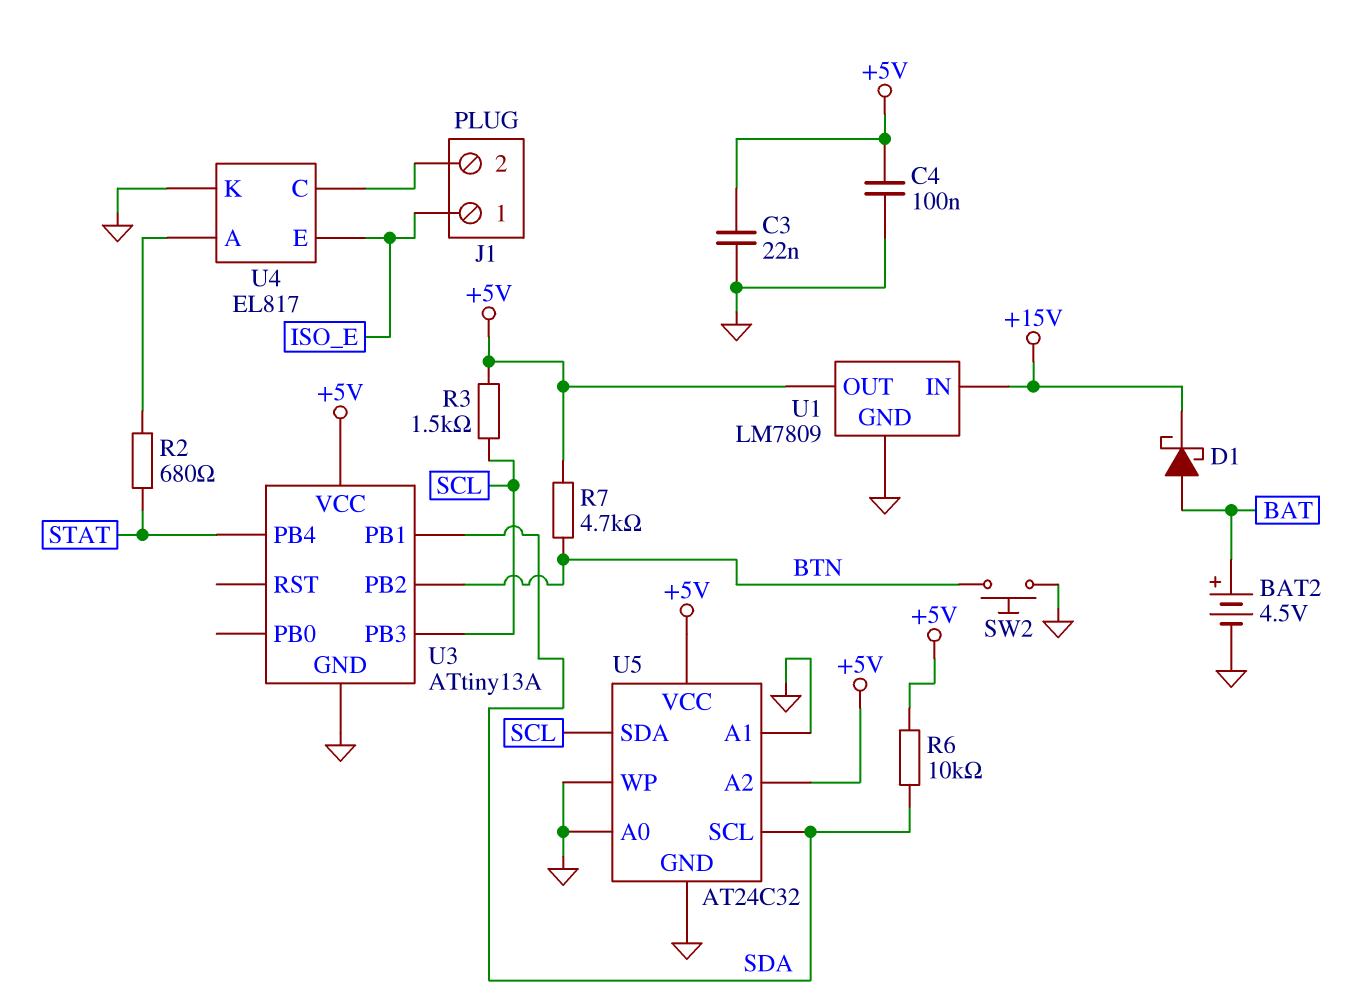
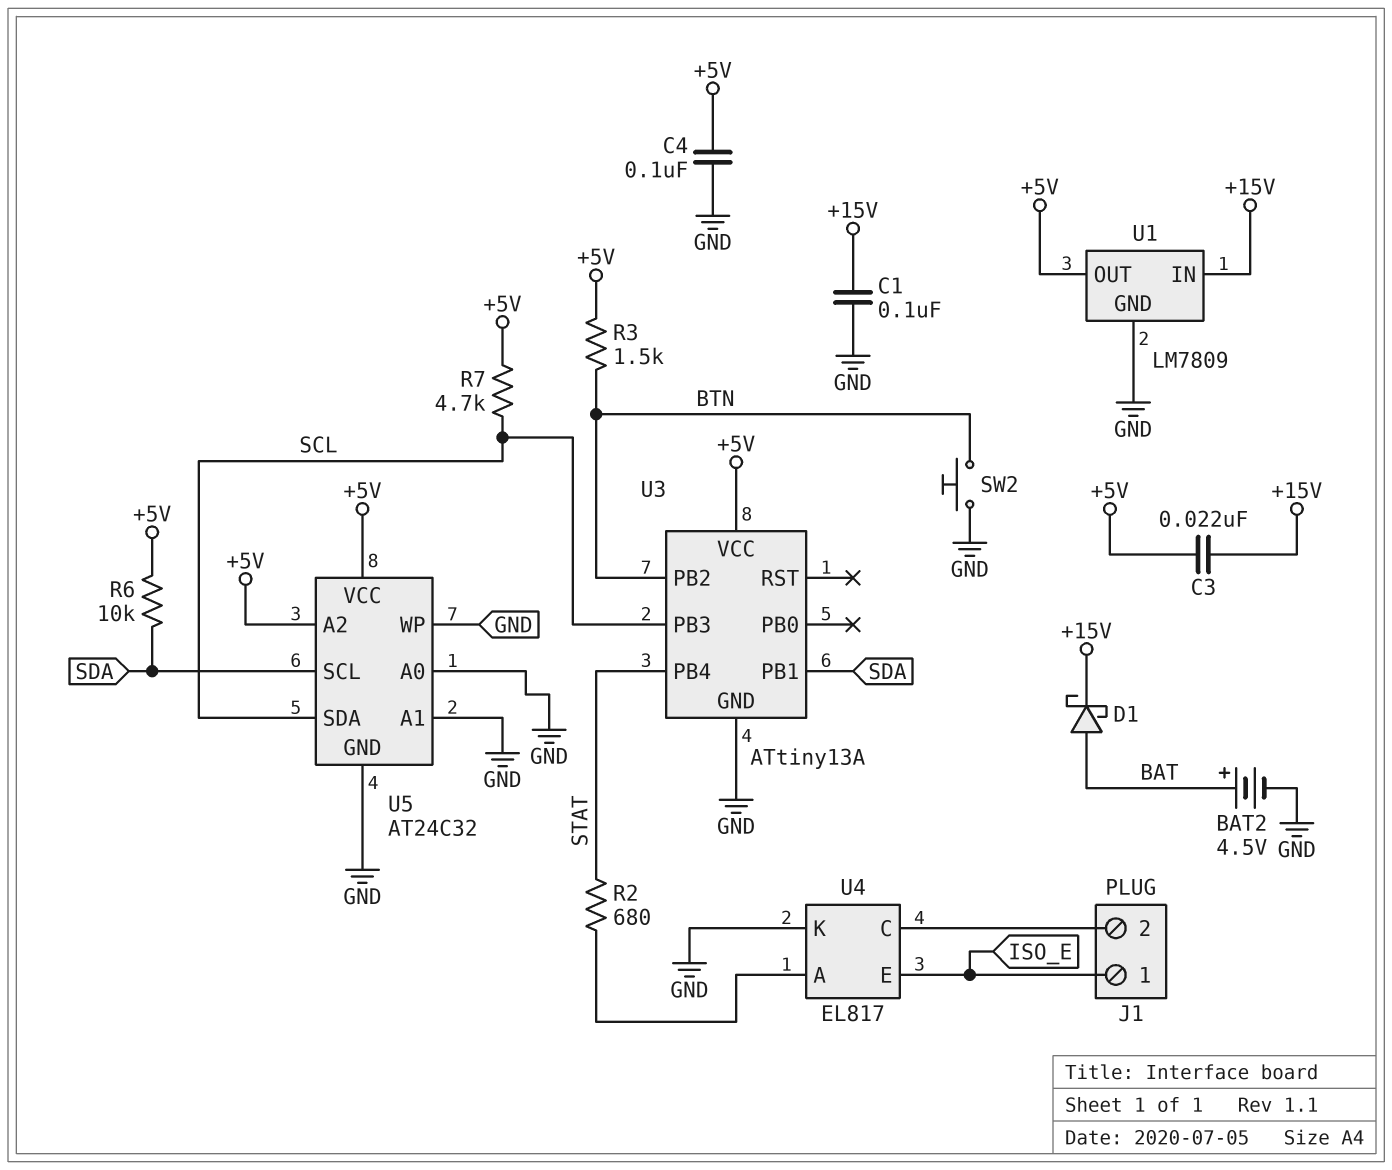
C1: none -> 100nF (+15V, GND)
C3: 22nF (+5V, GND) -> 22nF (+5V, +15V)
R3: 1.5k (+5V, SCL) -> 1.5k (+5V, BTN)
R7: 4.7k (+5V, BTN) -> 4.7k (+5V, SCL)

